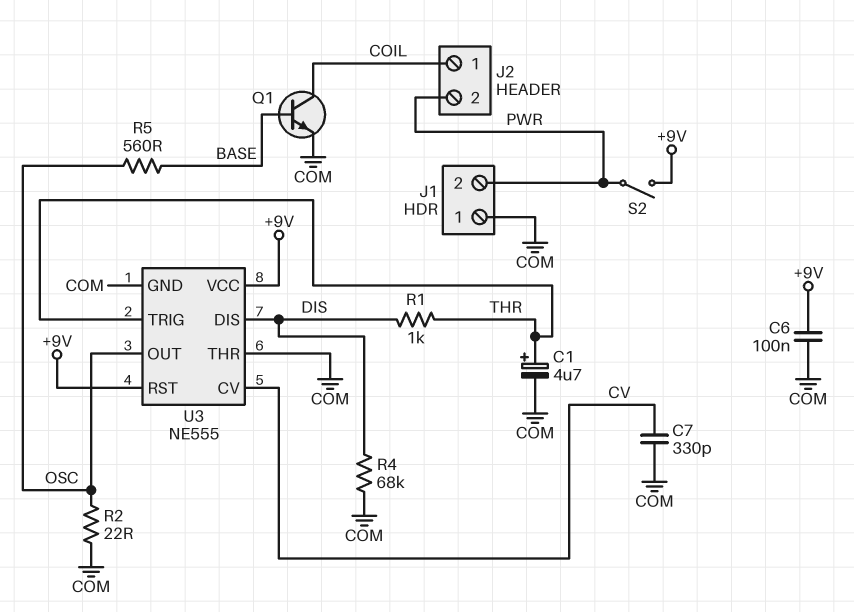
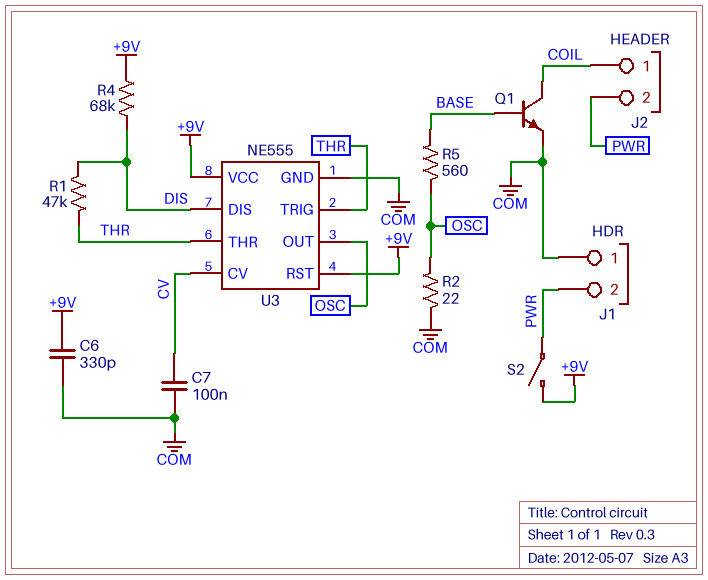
C1: 4.7uF (plus THR, minus COM) -> none
C6: 100nF (+9V, COM) -> 330pF (+9V, COM)
C7: 330pF (COM, CV) -> 100nF (COM, CV)
R1: 1k (DIS, THR) -> 47k (DIS, THR)
R4: 68k (COM, DIS) -> 68k (+9V, DIS)
U3 pin THR: COM -> THR

